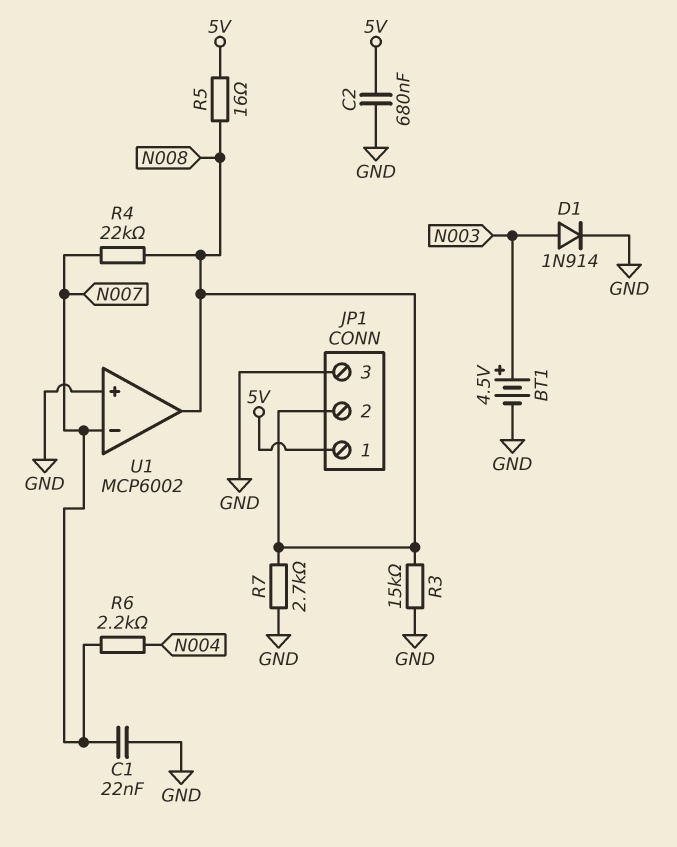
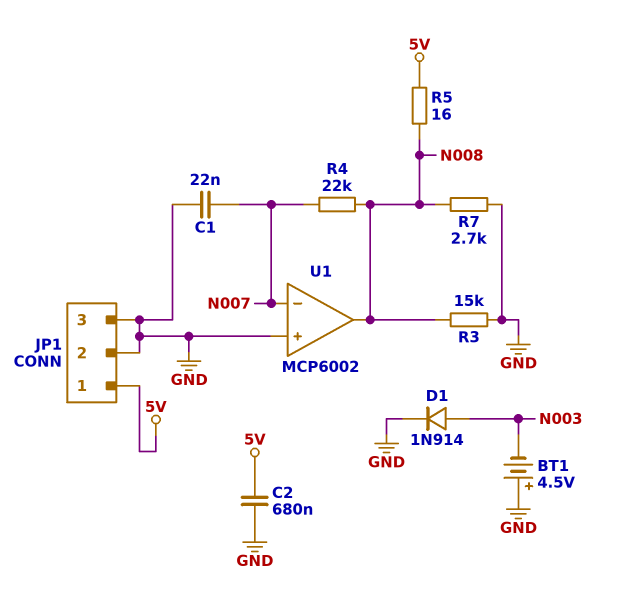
BT1: 4.5V (plus N003, minus GND) -> 4.5V (plus GND, minus N003)
JP1 pin 2: N008 -> GND
R6: 2.2k (N004, N007) -> none

